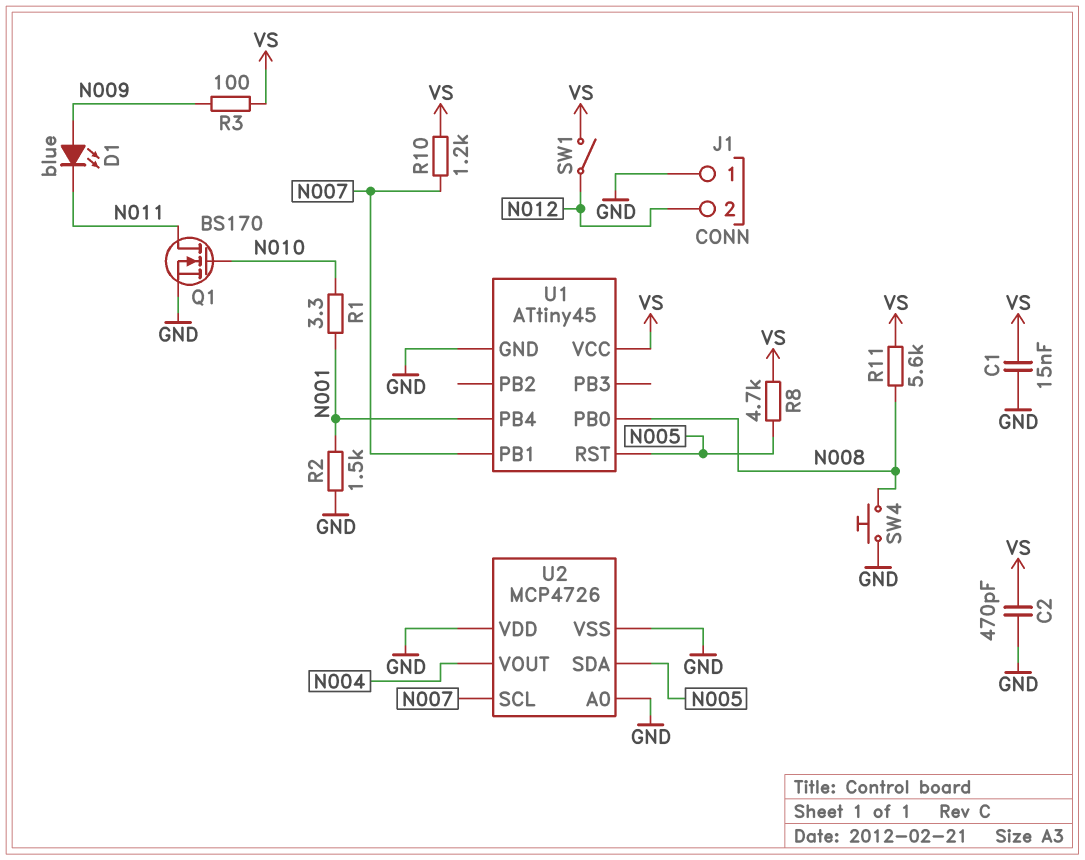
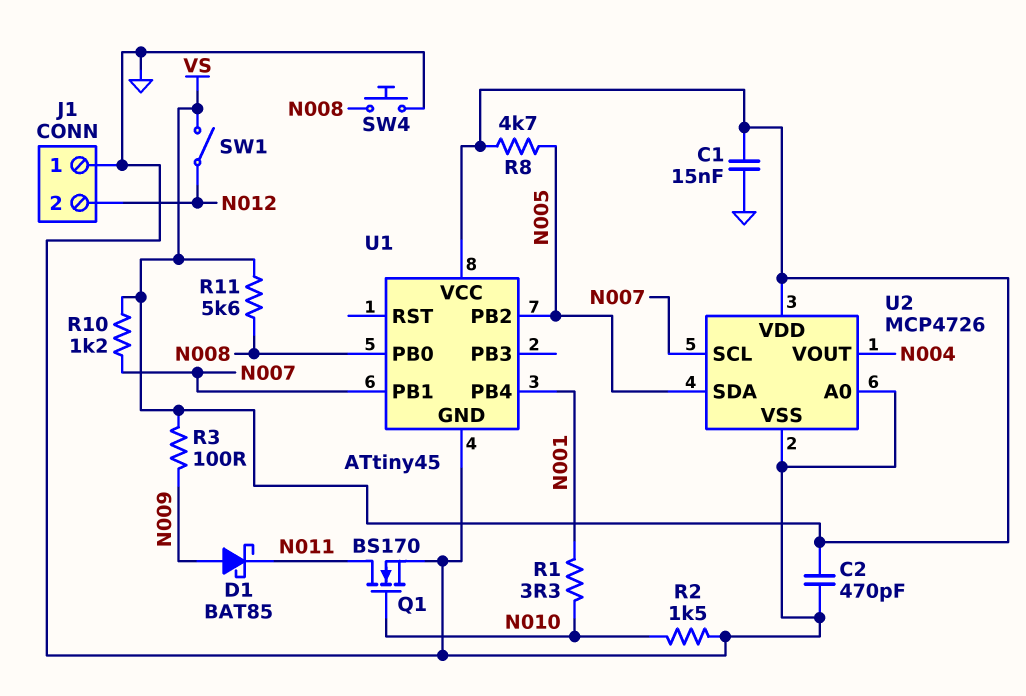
D1: LED blue (A N009, K N011) -> schottky BAT85 (A N009, K N011)
R2: 1.5k (GND, N001) -> 1.5k (GND, N010)
U1 pin PB2: none -> N005
U1 pin RST: N005 -> none
U2 pin VDD: GND -> VS

